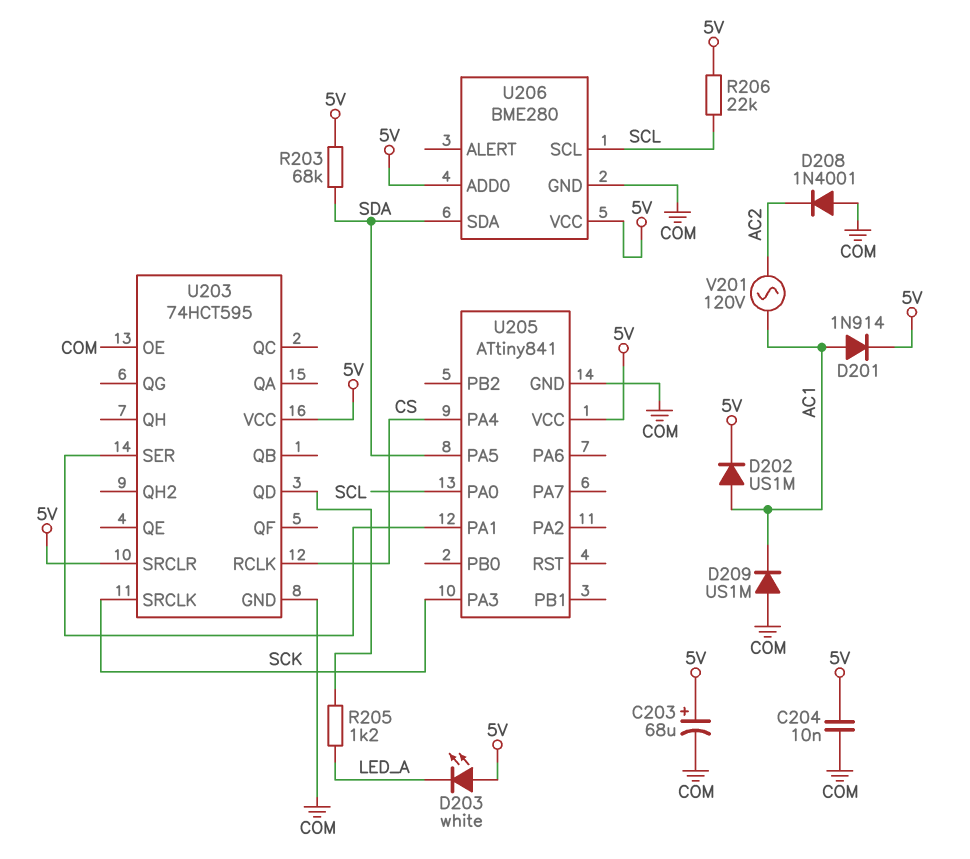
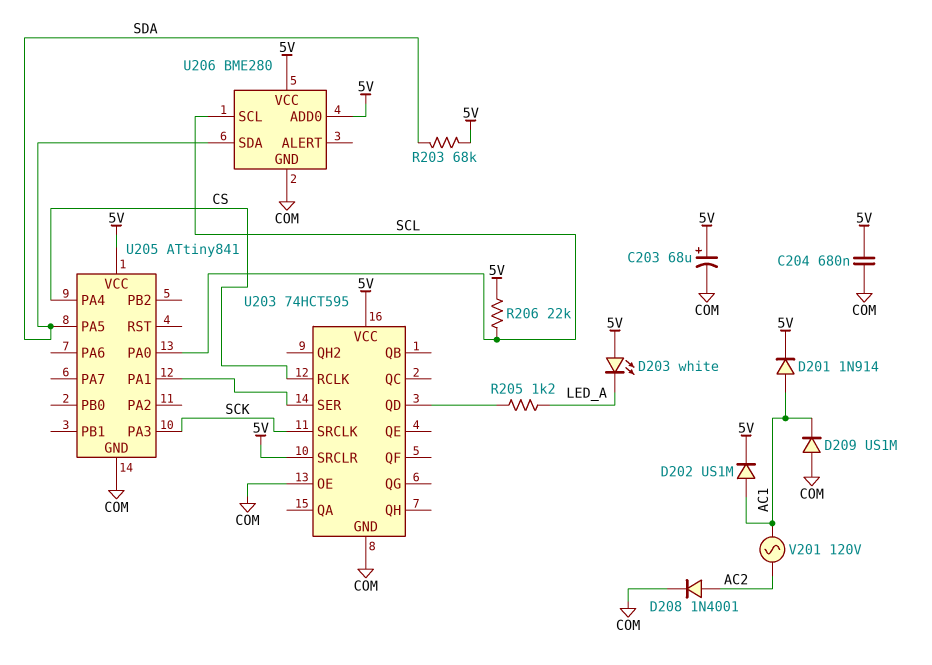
C204: 10nF (5V, COM) -> 680nF (5V, COM)
D208: diode 1N4001 (A COM, K AC2) -> diode 1N4001 (A AC2, K COM)

